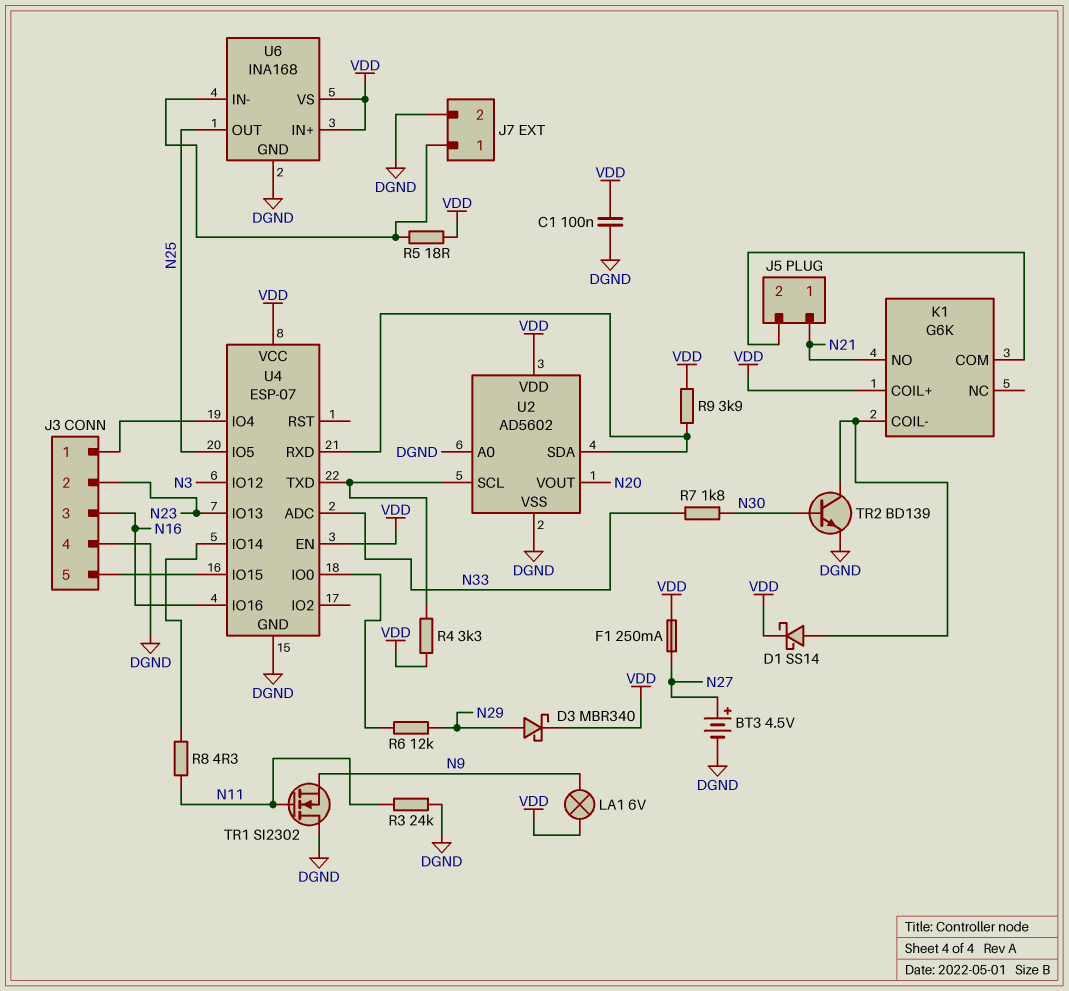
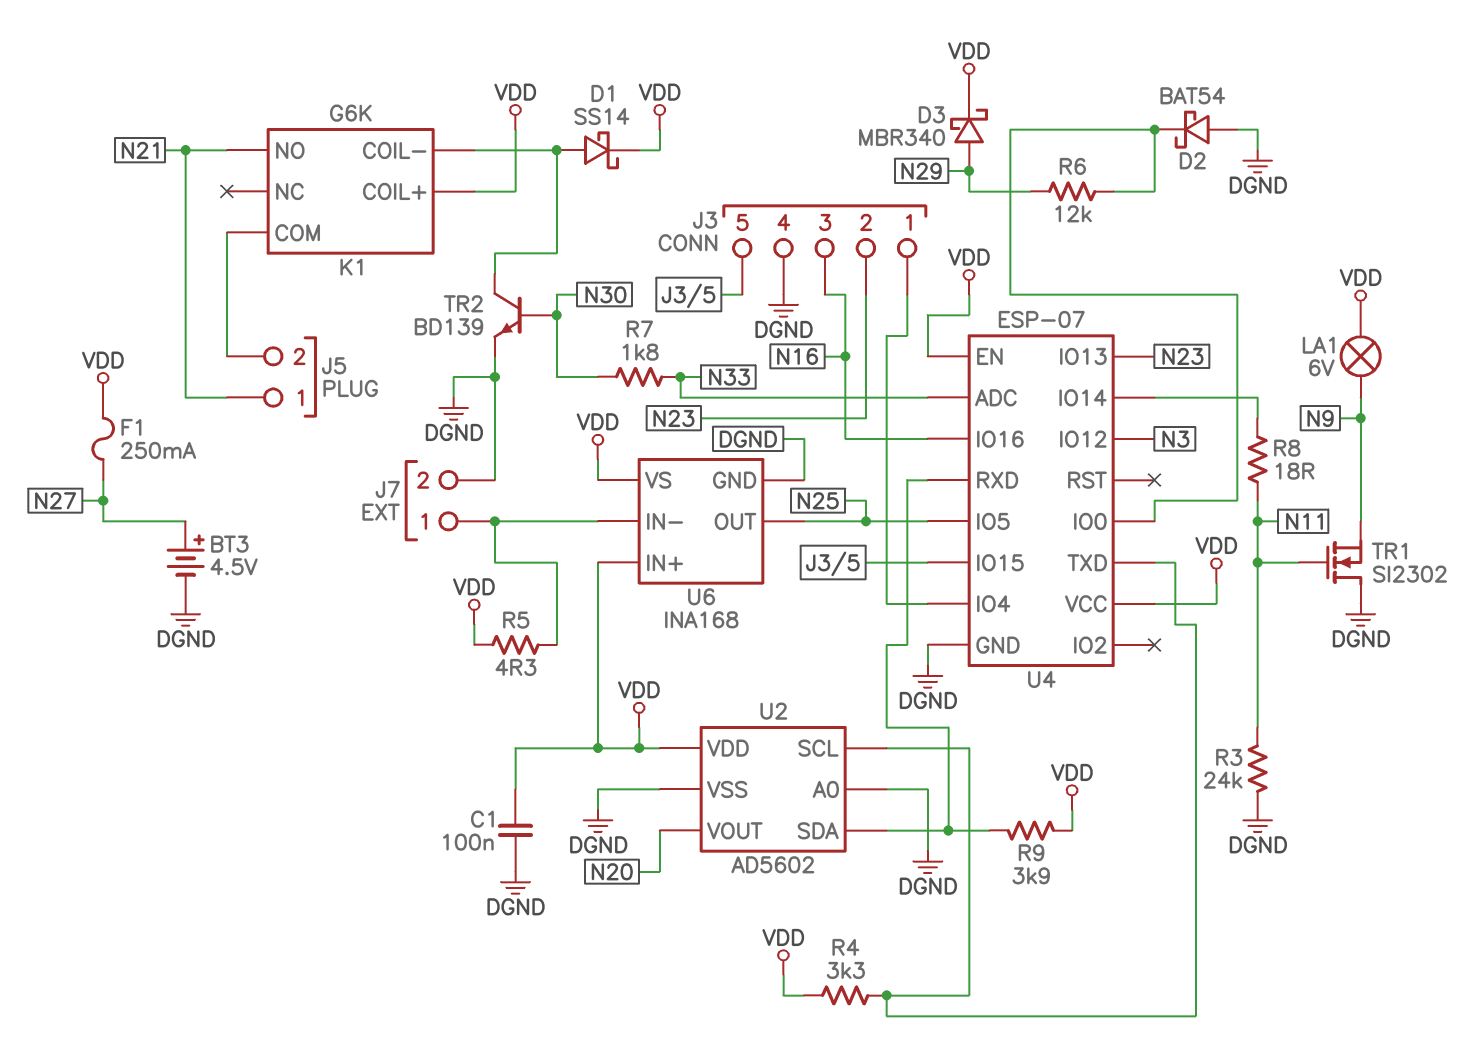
D2: none -> schottky BAT54 (A DGND, K U4/IO0)
R5: 18 (J7/1, VDD) -> 4.3 (J7/1, VDD)
R8: 4.3 (N11, U4/IO14) -> 18 (N11, U4/IO14)

